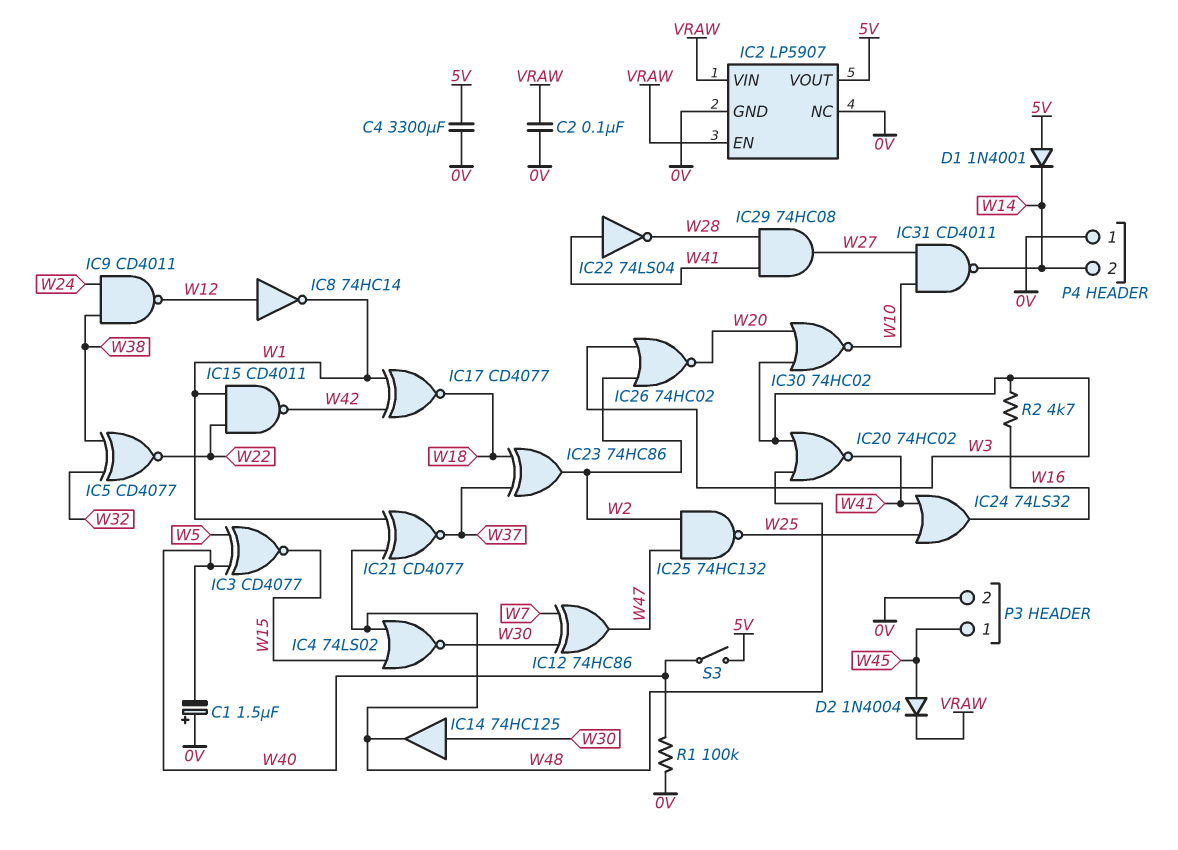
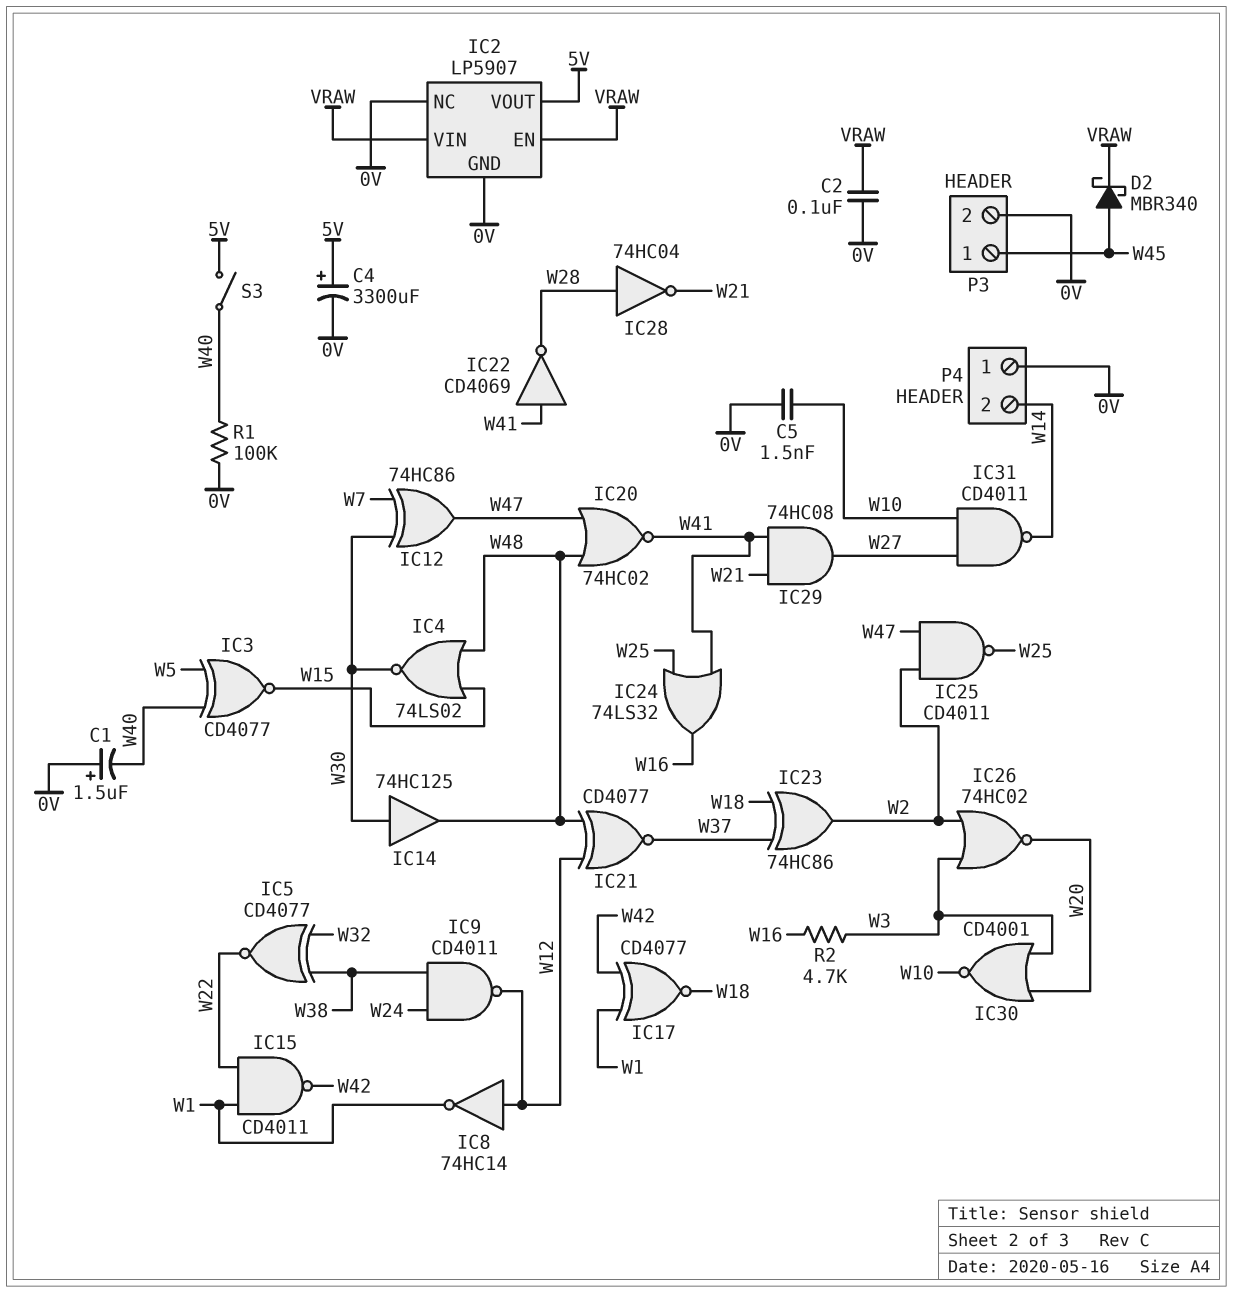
C4: 3300uF (0V, 5V) -> 3300uF (plus 5V, minus 0V)
C5: none -> 1.5nF (0V, W10)
D1: diode 1N4001 (A 5V, K W14) -> none
D2: diode 1N4004 (A W45, K VRAW) -> schottky MBR340 (A W45, K VRAW)
IC20: NOR 74HC02 (in W3, in W48, out W41) -> NOR 74HC02 (in W47, in W48, out W41)
IC21: XNOR CD4077 (in W1, in W48, out W37) -> XNOR CD4077 (in W12, in W48, out W37)
IC22: NOT 74LS04 (in W41, out W28) -> NOT CD4069 (in W41, out W28)
IC25: NAND 74HC132 (in W2, in W47, out W25) -> NAND CD4011 (in W2, in W47, out W25)
IC28: none -> NOT 74HC04 (in W28, out W21)
IC29: AND 74HC08 (in W28, in W41, out W27) -> AND 74HC08 (in W21, in W41, out W27)
IC30: NOR 74HC02 (in W3, in W20, out W10) -> NOR CD4001 (in W3, in W20, out W10)

